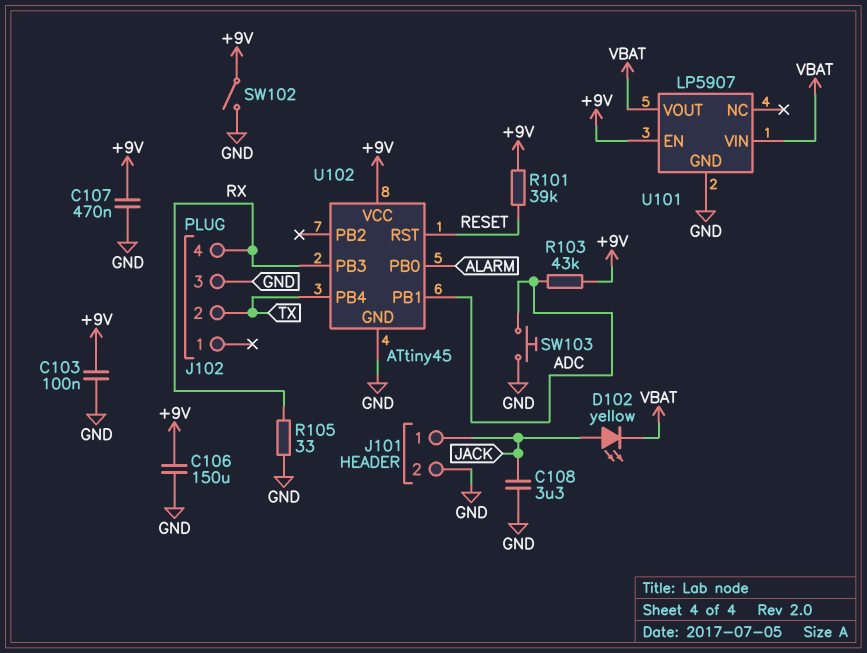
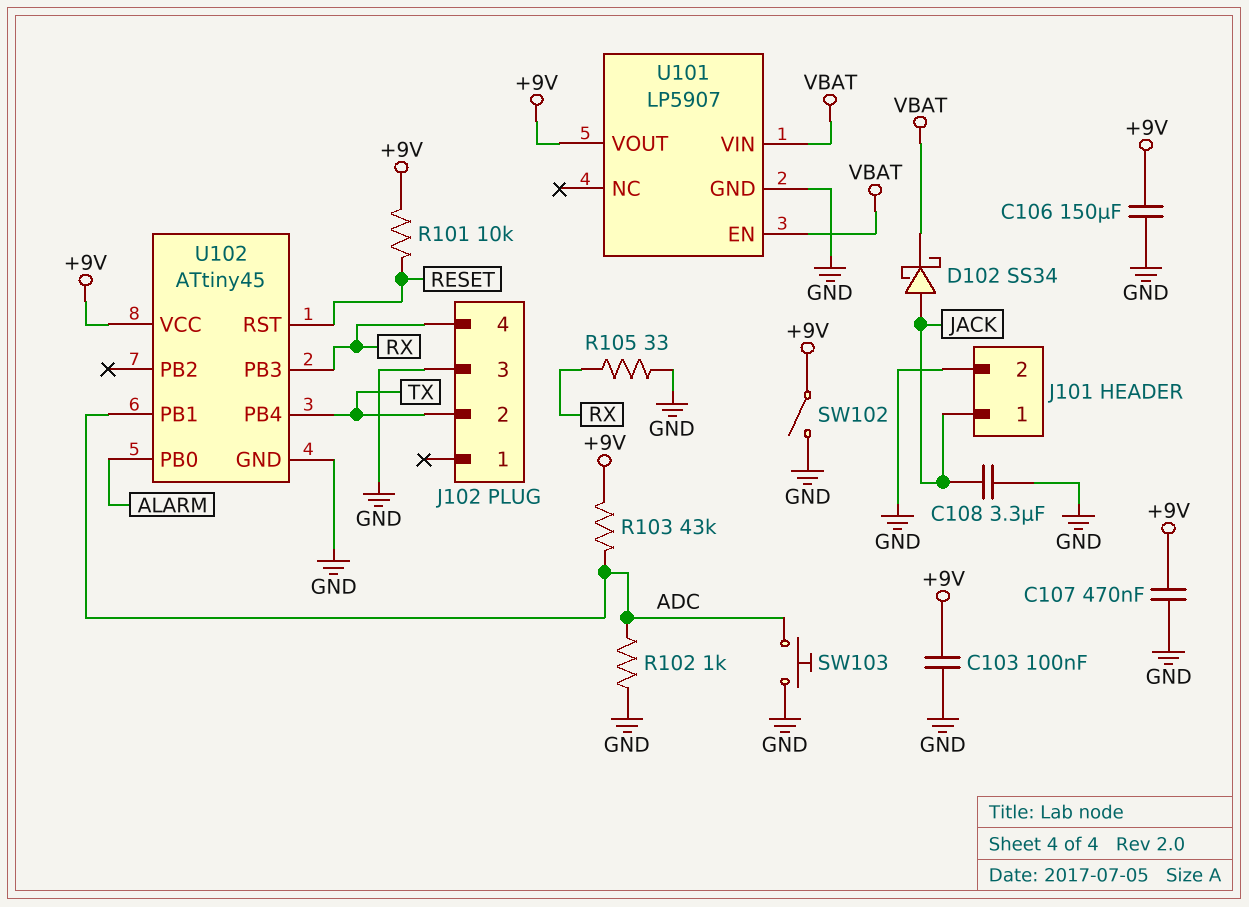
D102: LED yellow (A JACK, K VBAT) -> schottky SS34 (A JACK, K VBAT)
R101: 39k (+9V, RESET) -> 10k (+9V, RESET)
R102: none -> 1k (ADC, GND)
U101 pin EN: +9V -> VBAT
U101 pin VOUT: VBAT -> +9V

